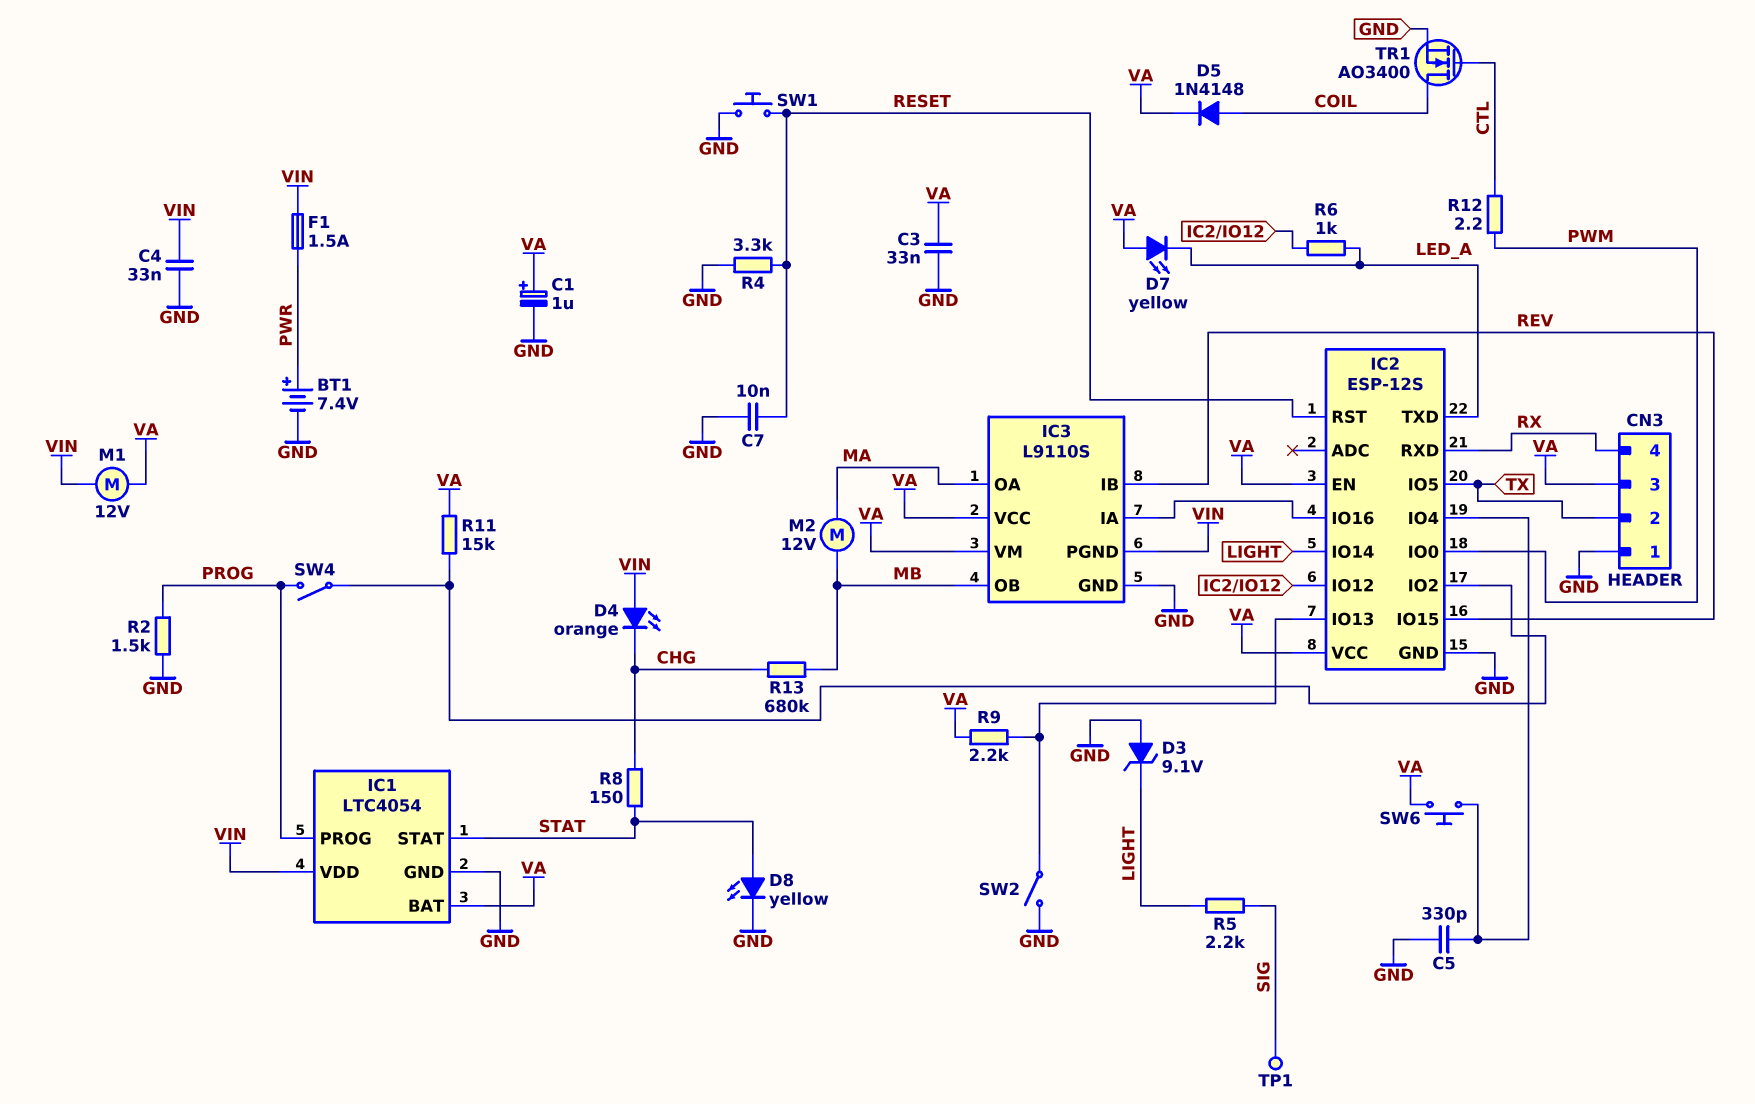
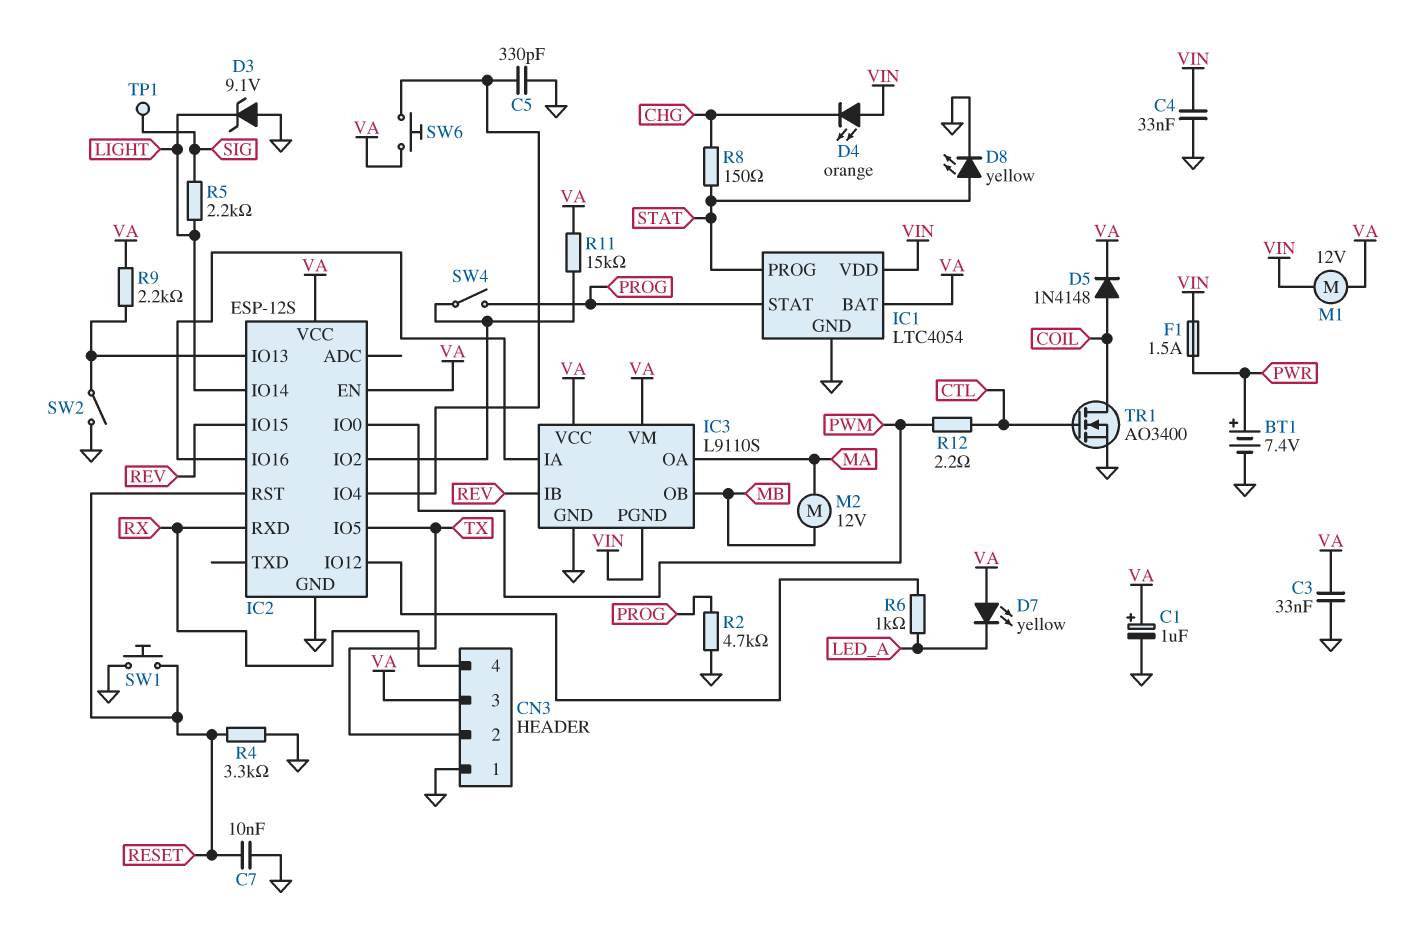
IC1 pin PROG: PROG -> STAT
IC1 pin STAT: STAT -> PROG
IC2 pin TXD: LED_A -> none
R2: 1.5k (GND, PROG) -> 4.7k (GND, PROG)
R13: 680k (CHG, MB) -> none

